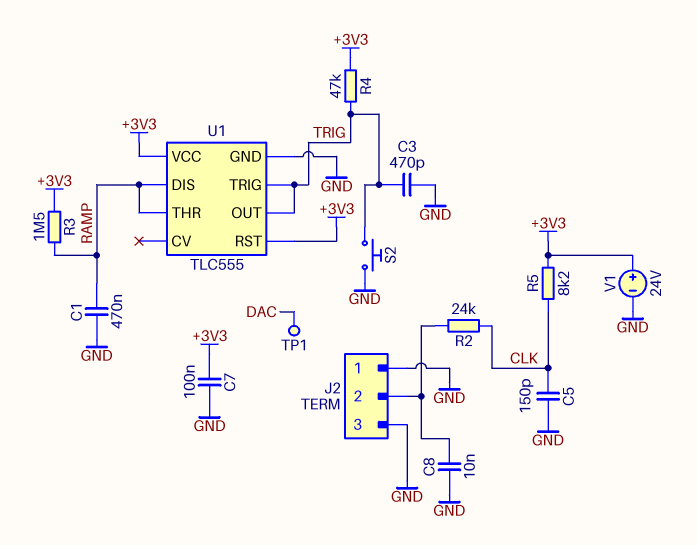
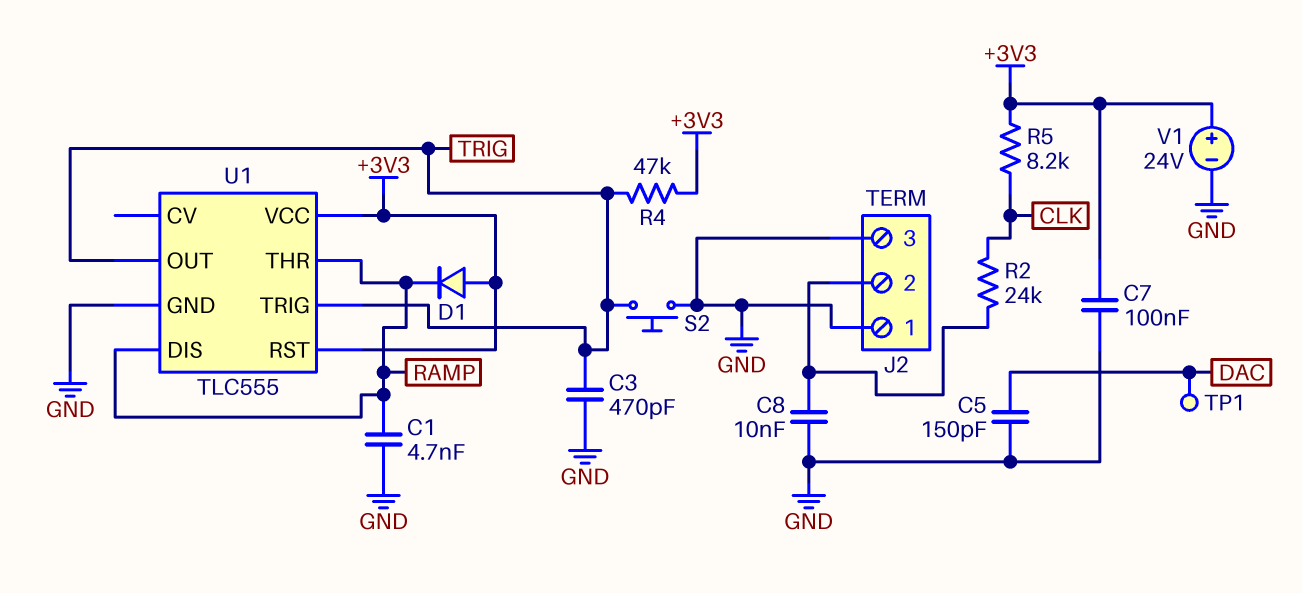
C1: 470nF (GND, RAMP) -> 4.7nF (GND, RAMP)
C5: 150pF (CLK, GND) -> 150pF (DAC, GND)
D1: none -> diode (A +3V3, K RAMP)
R3: 1.5M (+3V3, RAMP) -> none

